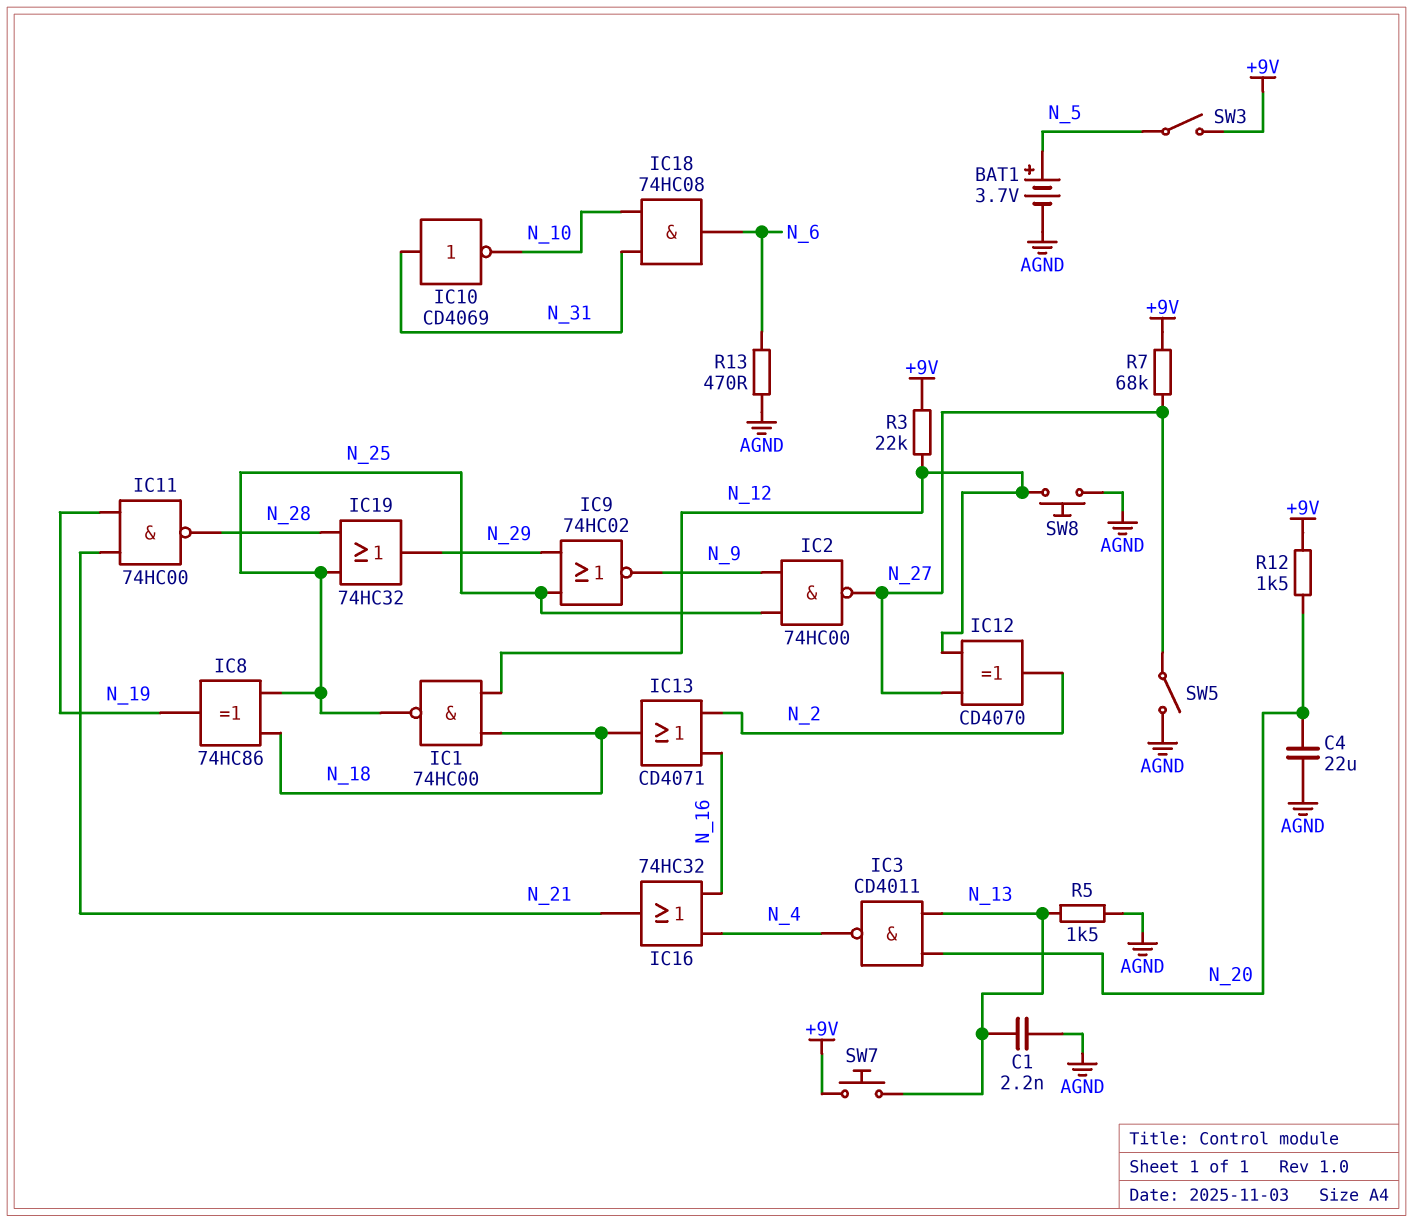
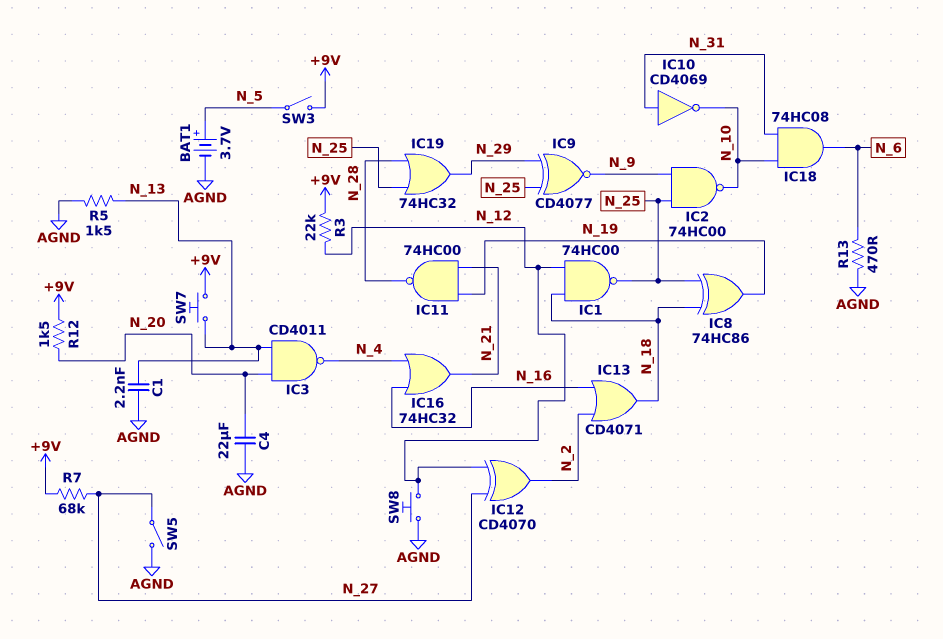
IC2: NAND 74HC00 (in N_9, in N_25, out N_27) -> NAND 74HC00 (in N_9, in N_25, out N_10)
IC9: NOR 74HC02 (in N_25, in N_29, out N_9) -> XNOR CD4077 (in N_25, in N_29, out N_9)

